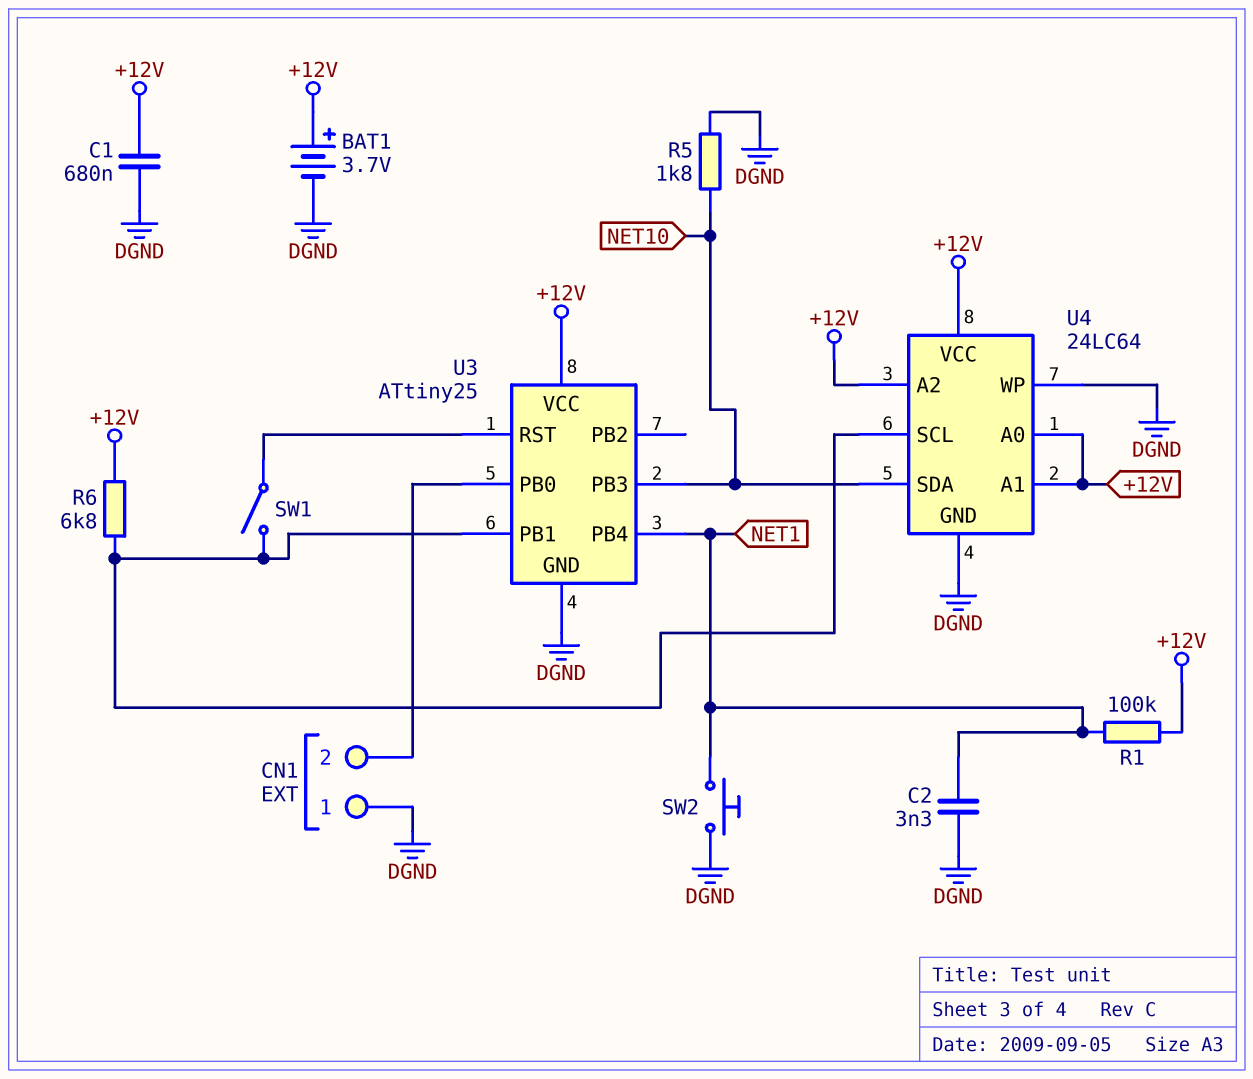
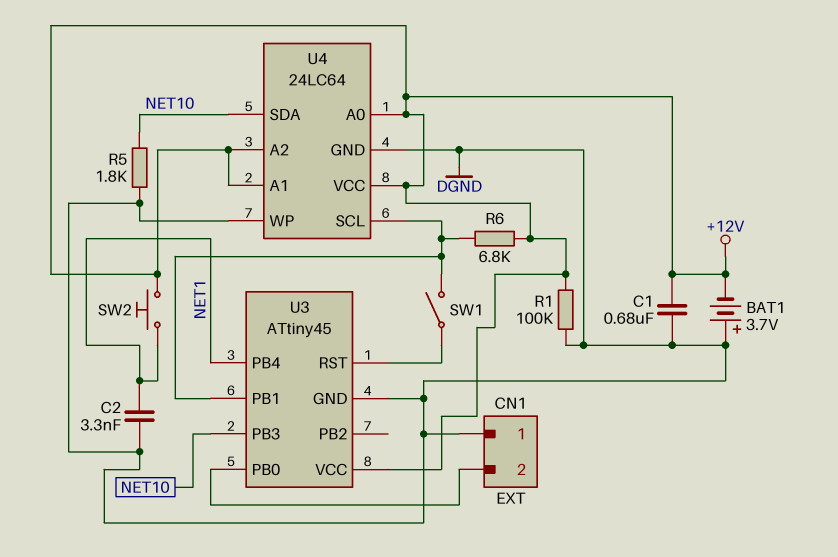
BAT1: 3.7V (plus +12V, minus DGND) -> 3.7V (plus DGND, minus +12V)
R1: 100k (+12V, NET1) -> 100k (+12V, DGND)
SW2: button (DGND, NET1) -> button (+12V, NET1)
U3: ATtiny25 -> ATtiny45

